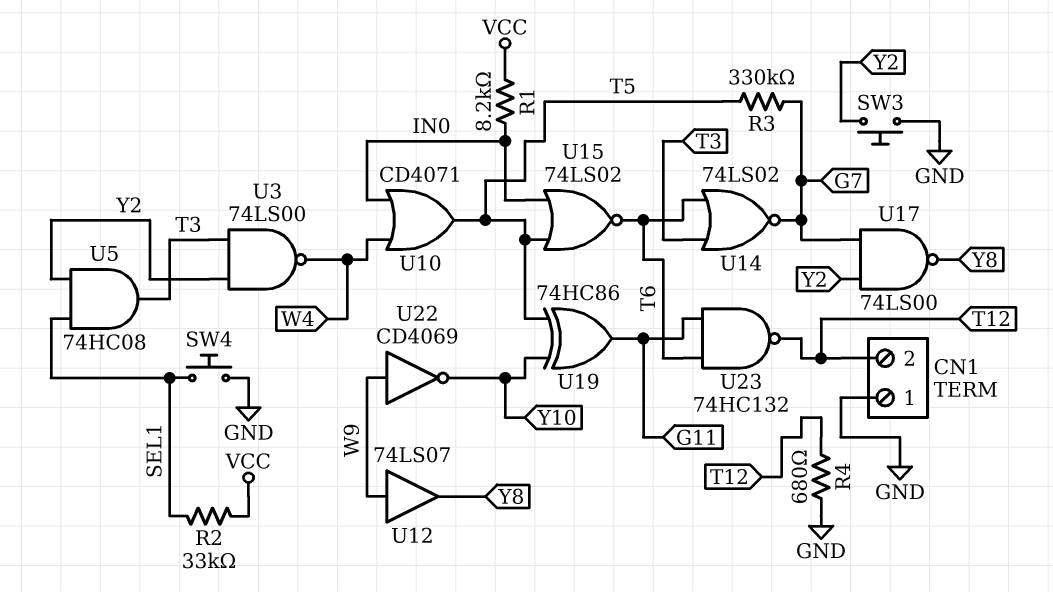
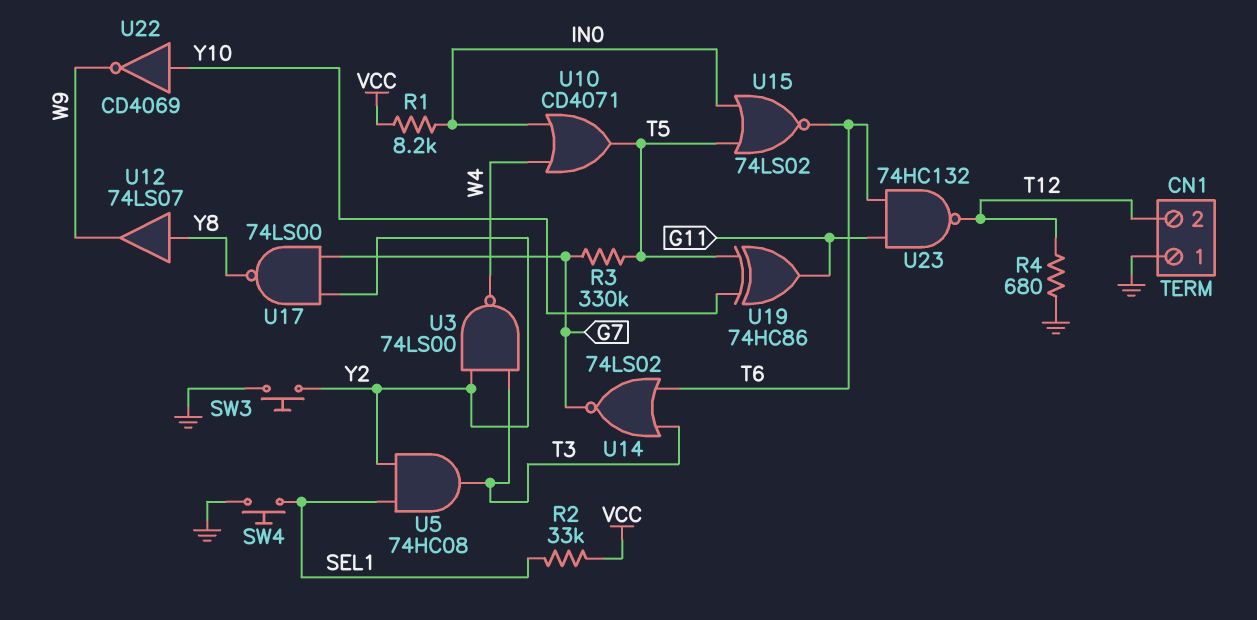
U12: buffer 74LS07 (in W9, out Y8) -> buffer 74LS07 (in Y8, out W9)
U22: NOT CD4069 (in W9, out Y10) -> NOT CD4069 (in Y10, out W9)

